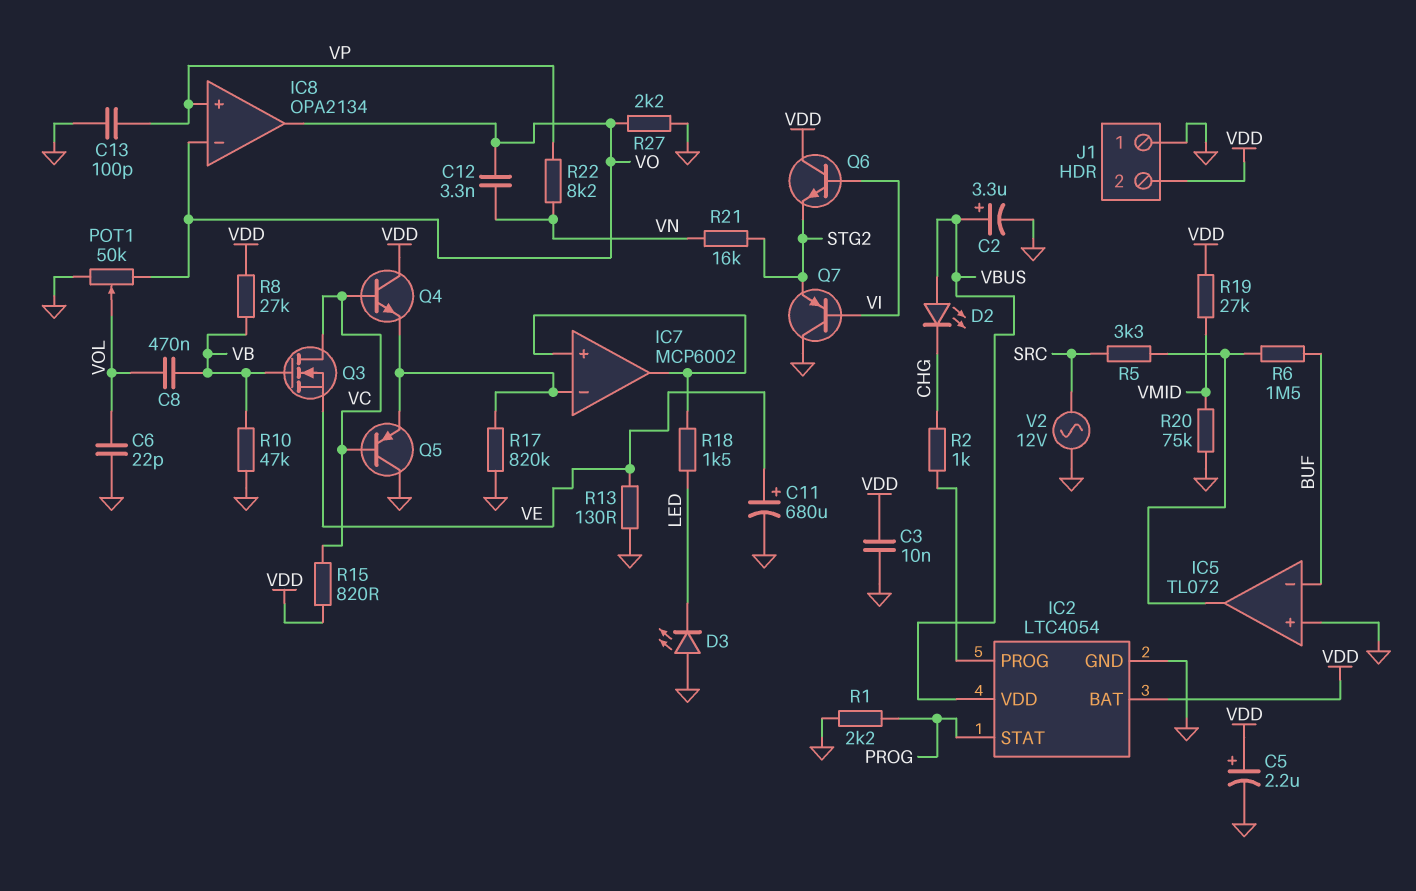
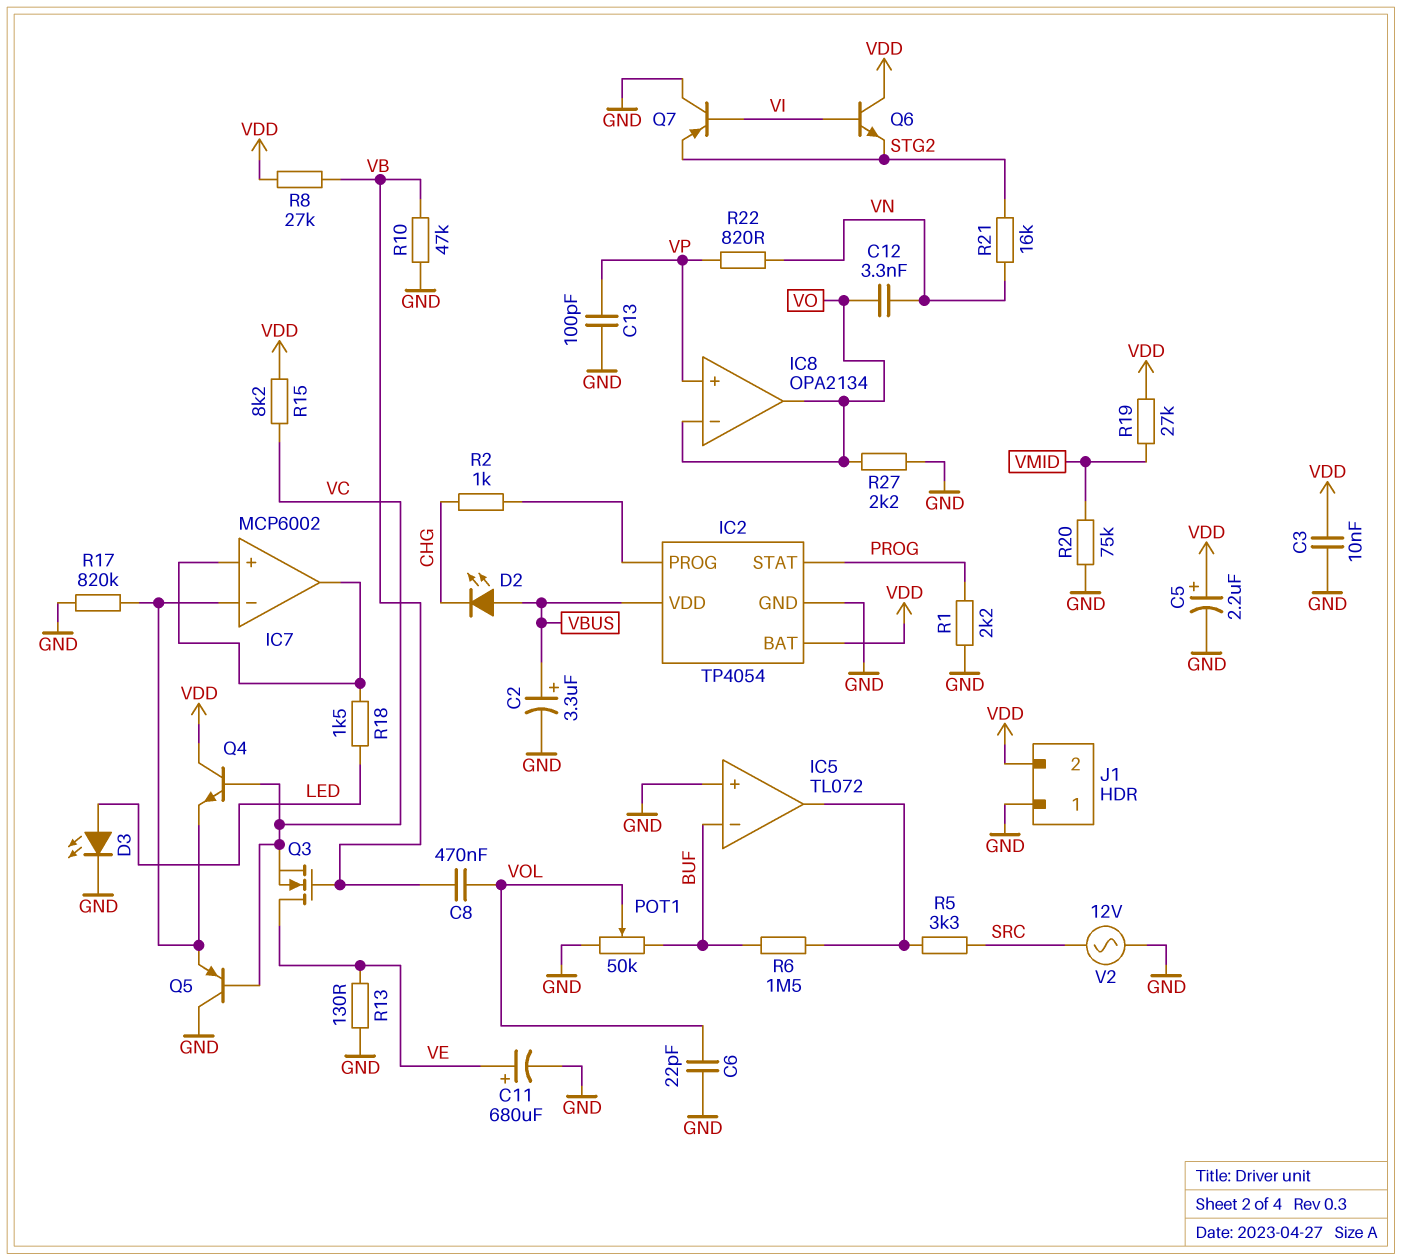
D3: LED (A GND, K LED) -> LED (A LED, K GND)
IC2: LTC4054 -> TP4054
POT1: 50k (GND, VO, wiper VOL) -> 50k (BUF, GND, wiper VOL)
Q3: NMOS (G VB, D VC, S VE) -> NMOS (G VB, D VE, S VC)
R15: 820 (VC, VDD) -> 8.2k (VC, VDD)
R22: 8.2k (VN, VP) -> 820 (VN, VP)

